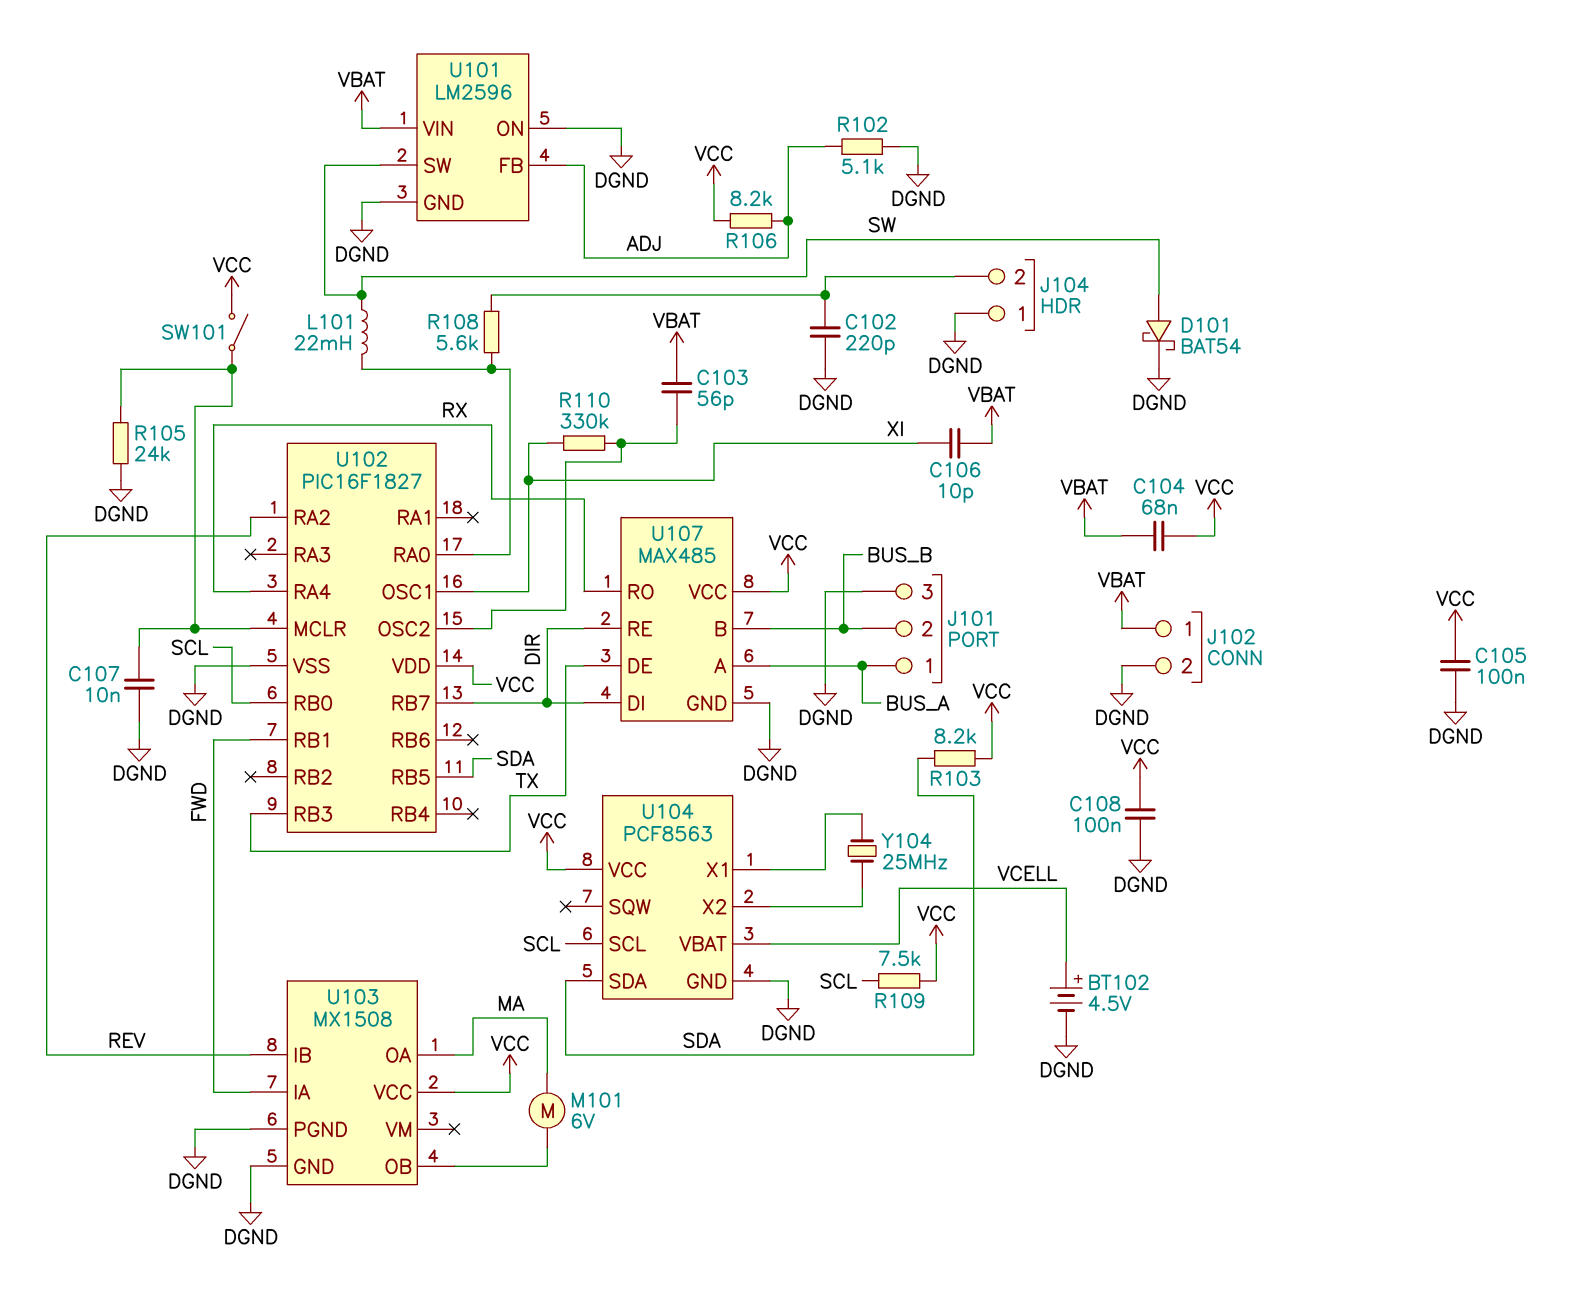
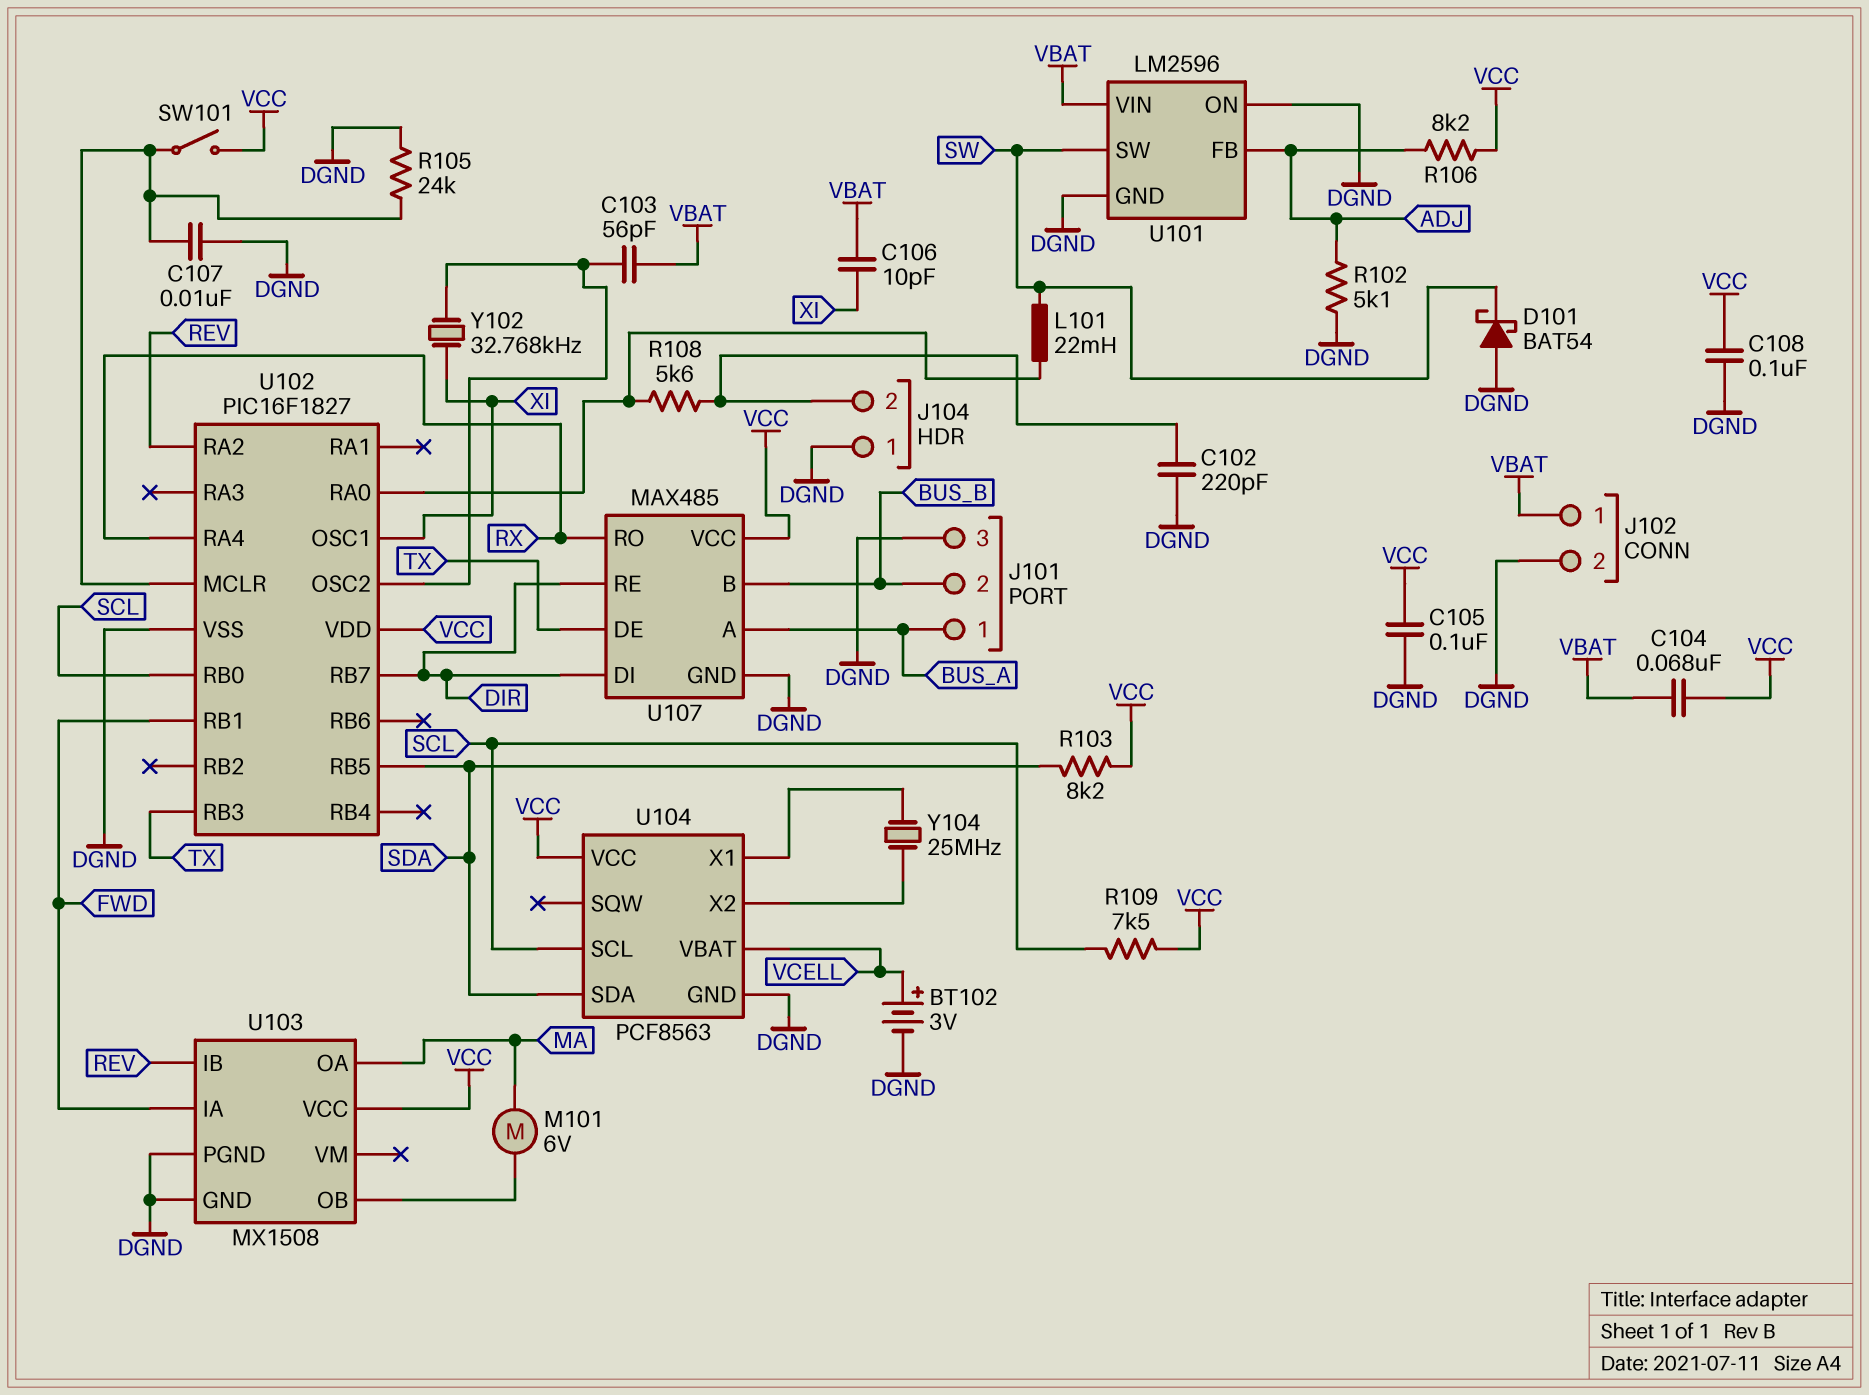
BT102: 4.5V (plus VCELL, minus DGND) -> 3V (plus VCELL, minus DGND)
D101: schottky BAT54 (A SW, K DGND) -> schottky BAT54 (A DGND, K SW)
R110: 330k (U102/OSC2, XI) -> none
Y102: none -> 32.768kHz (U102/OSC2, XI)

